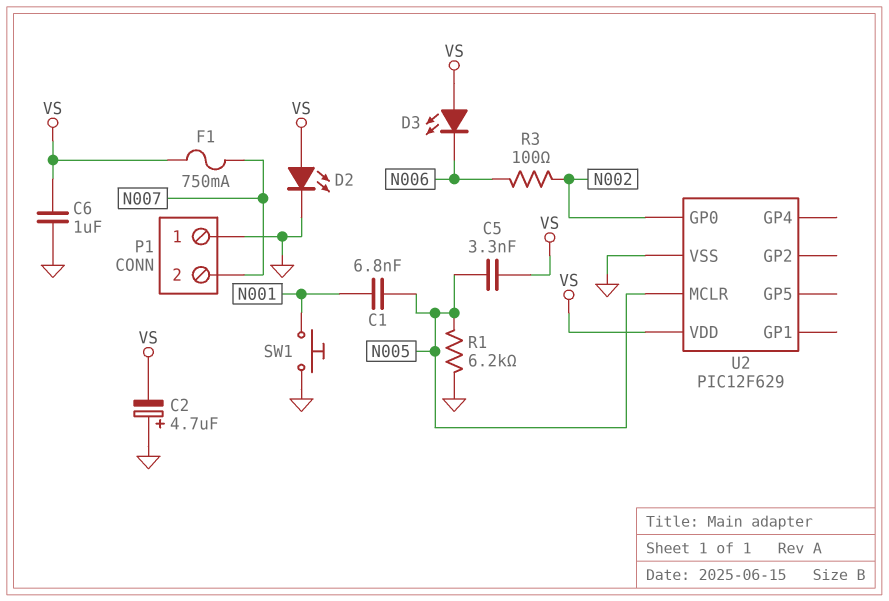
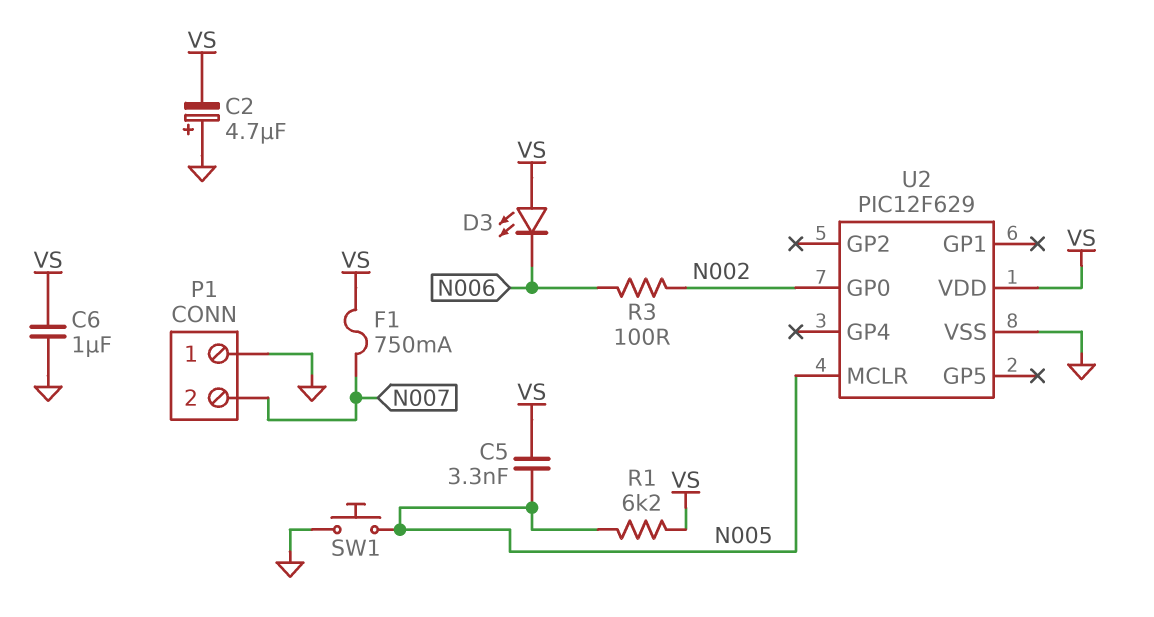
C1: 6.8nF (N001, N005) -> none
D2: LED (A VS, K GND) -> none
R1: 6.2k (GND, N005) -> 6.2k (N005, VS)
SW1: button (GND, N001) -> button (GND, N005)

